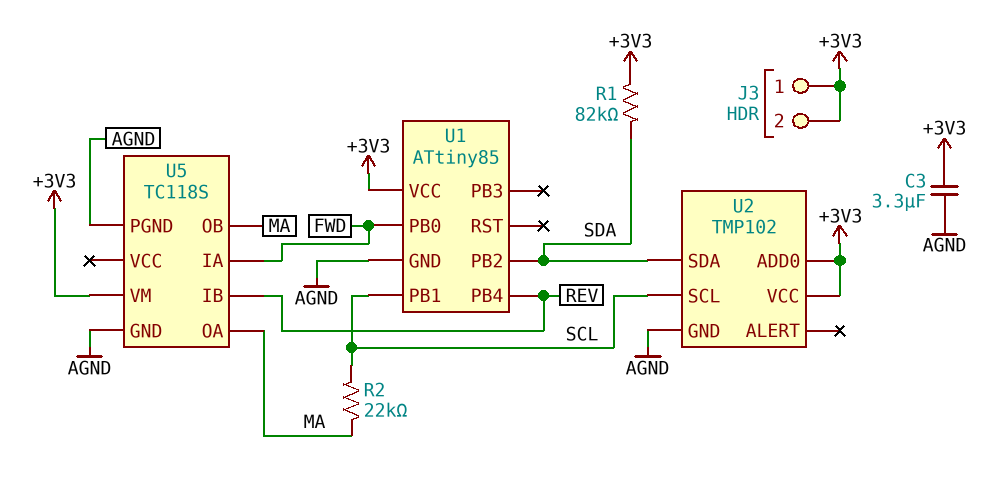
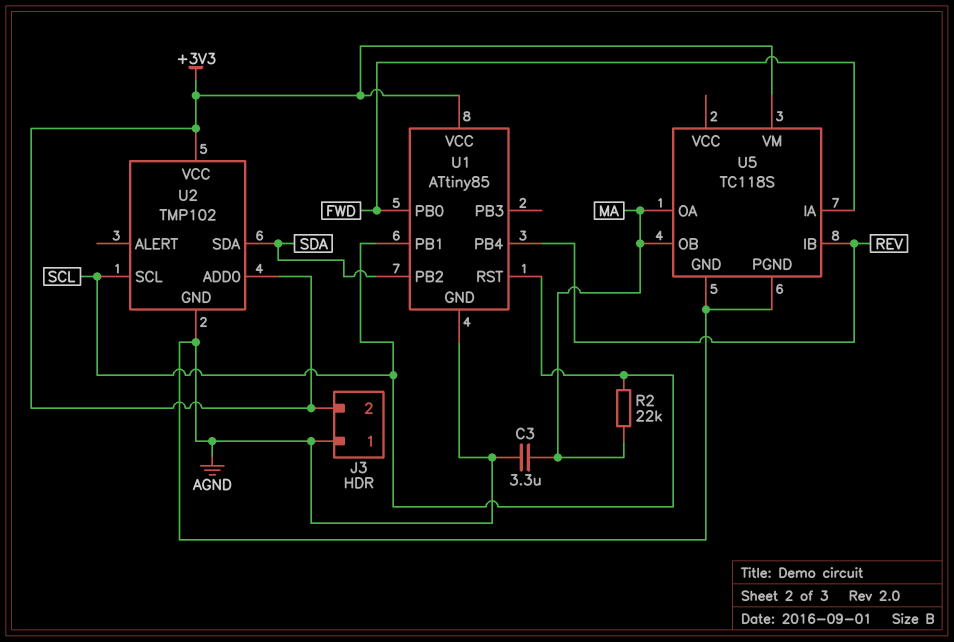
C3: 3.3uF (+3V3, AGND) -> 3.3uF (AGND, MA)
J3 pin 1: +3V3 -> AGND
R1: 82k (+3V3, SDA) -> none
U1 pin RST: none -> SCL

